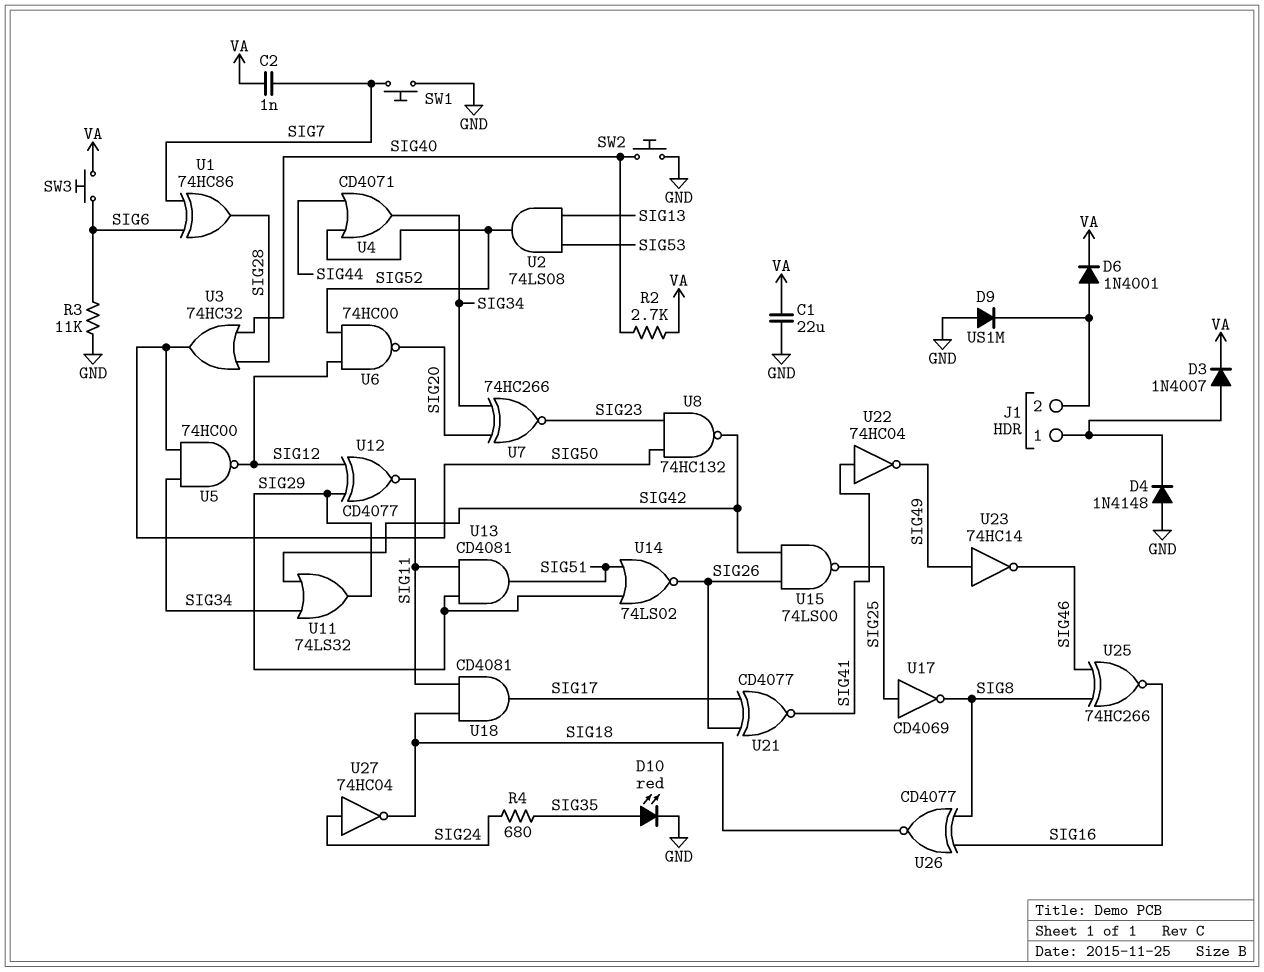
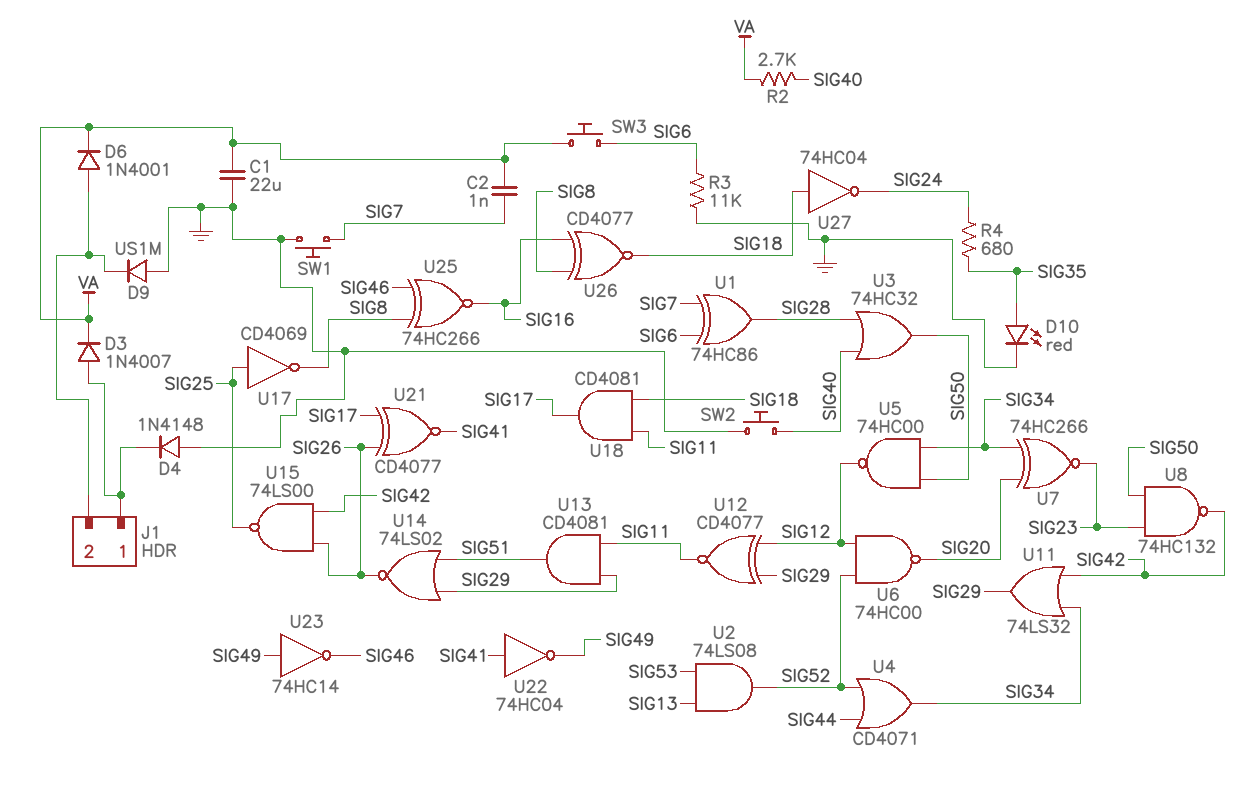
U27: NOT 74HC04 (in SIG24, out SIG18) -> NOT 74HC04 (in SIG18, out SIG24)

